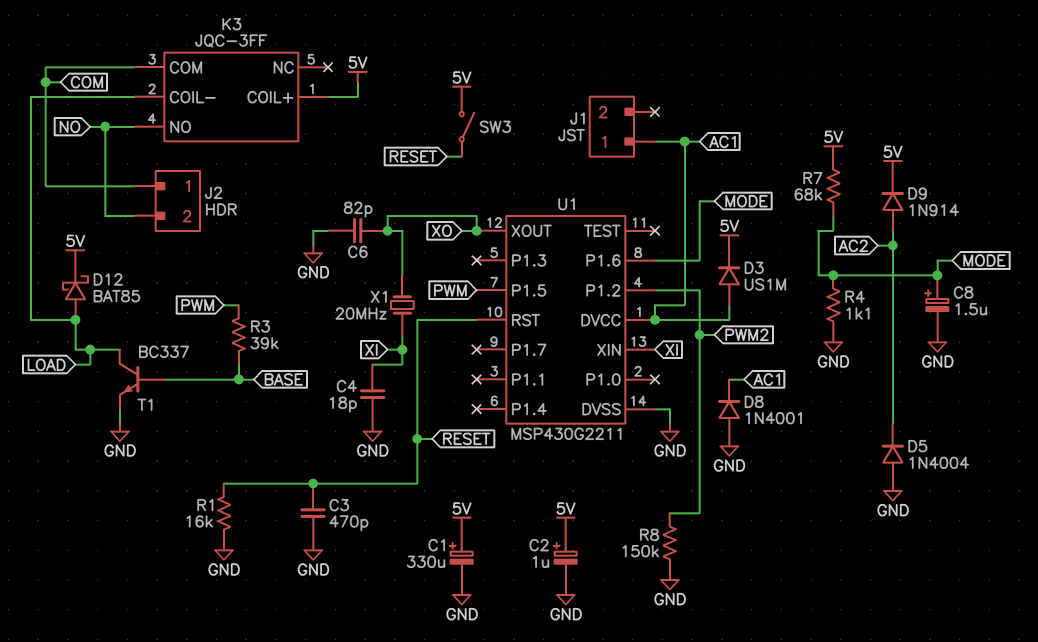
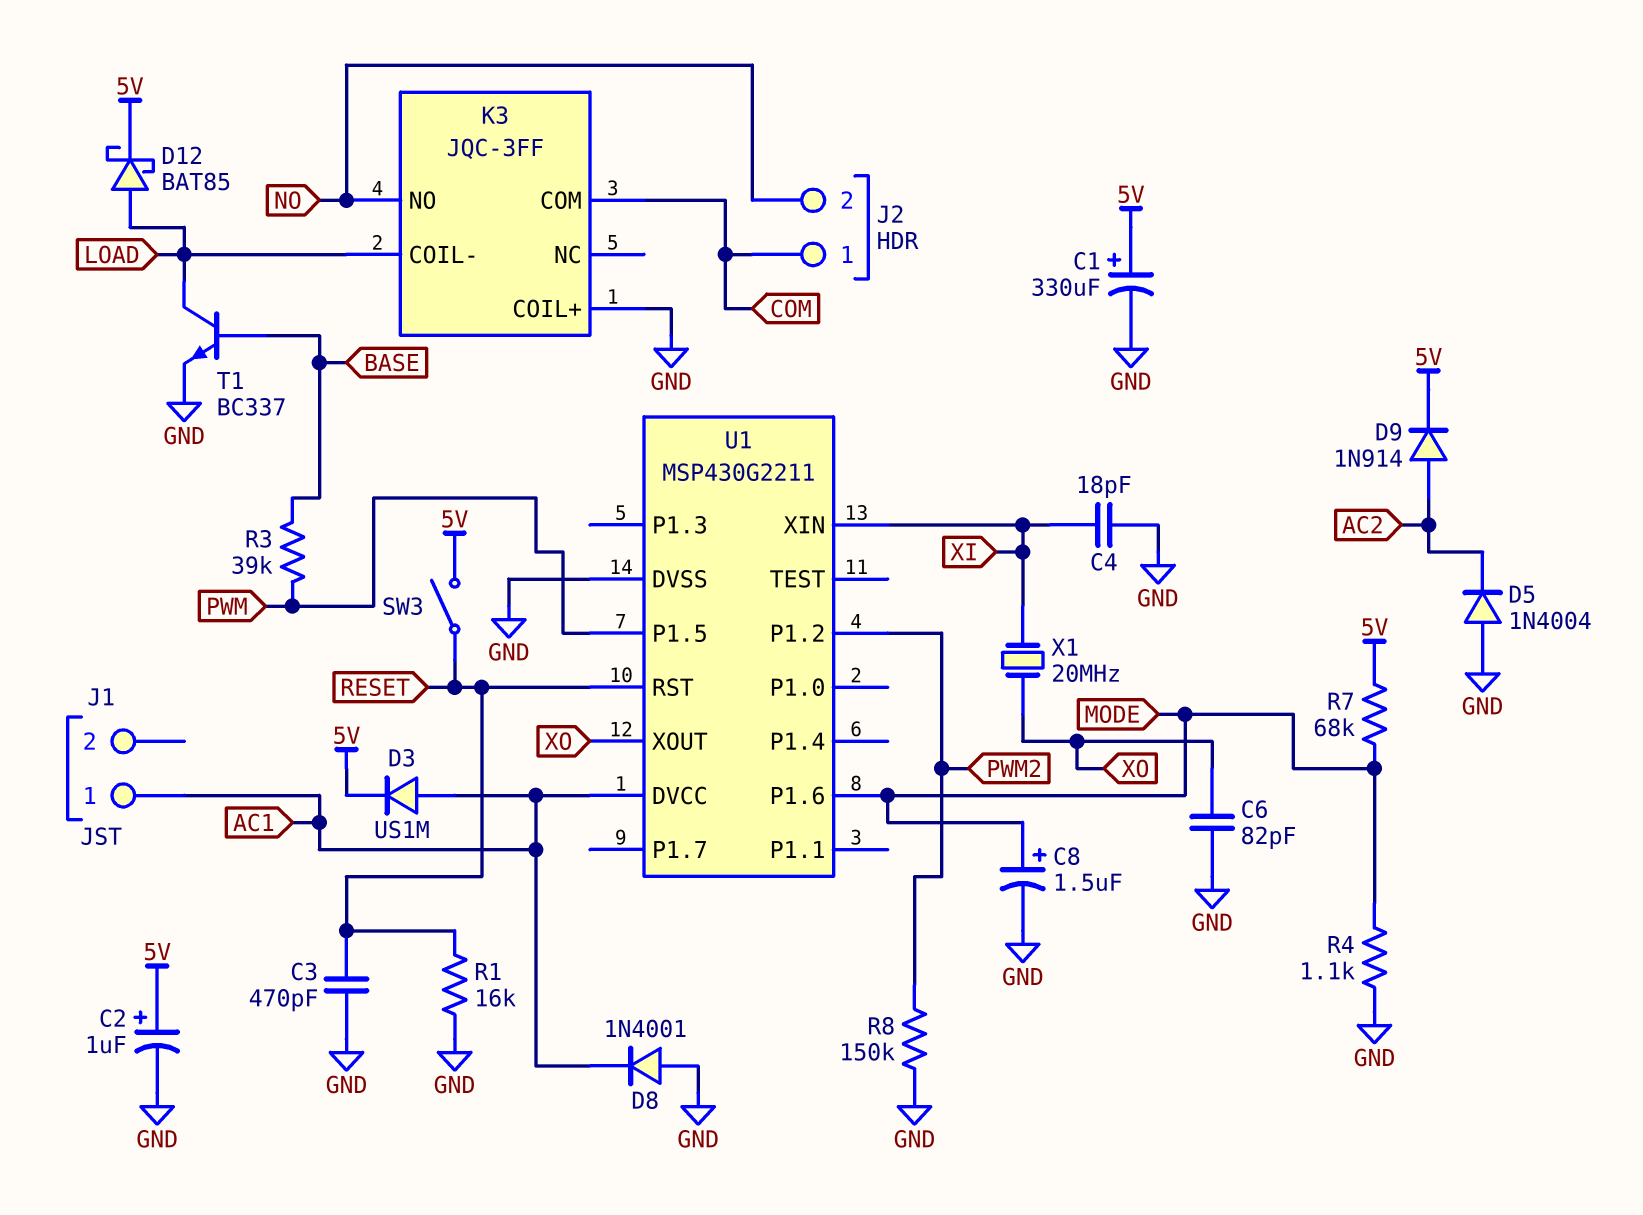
K3 pin COIL+: 5V -> GND

